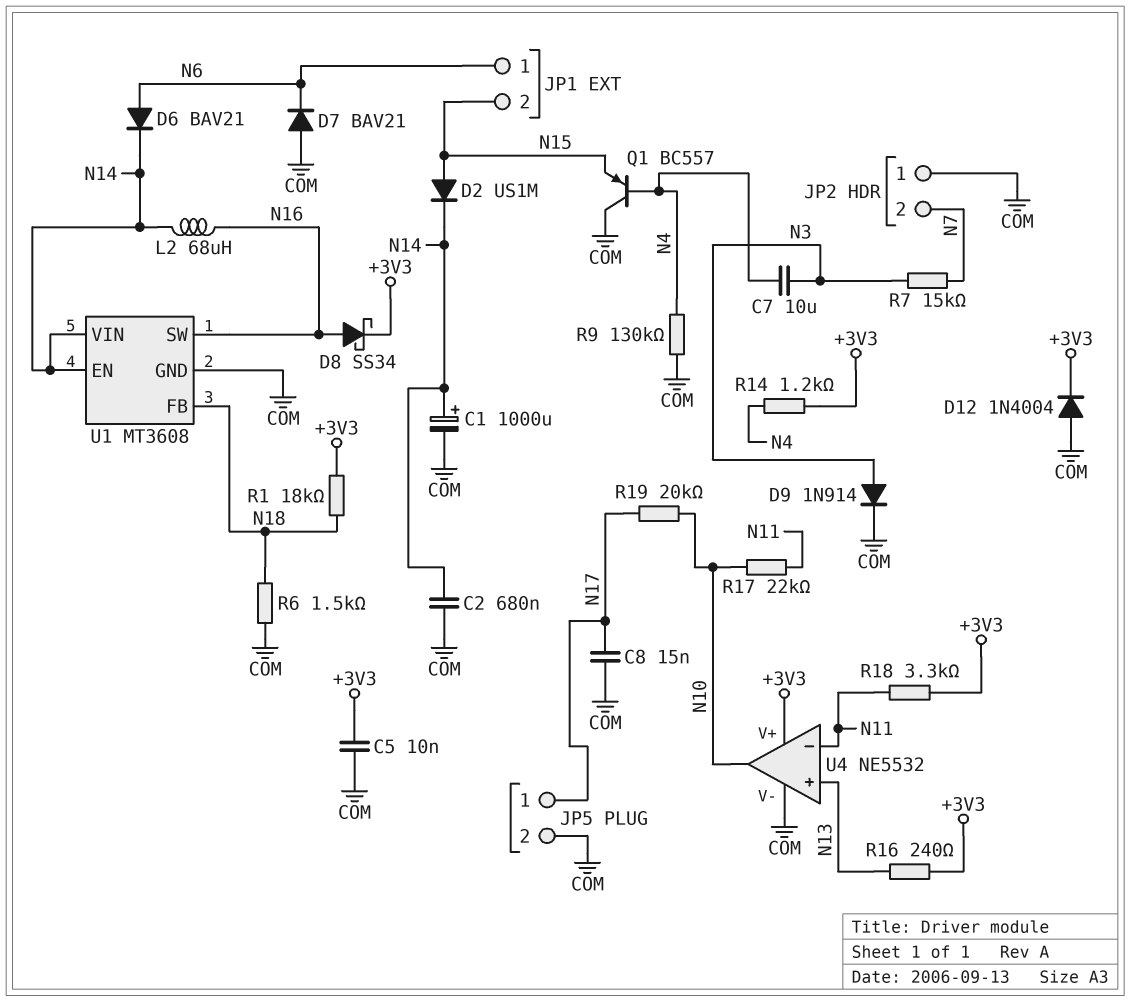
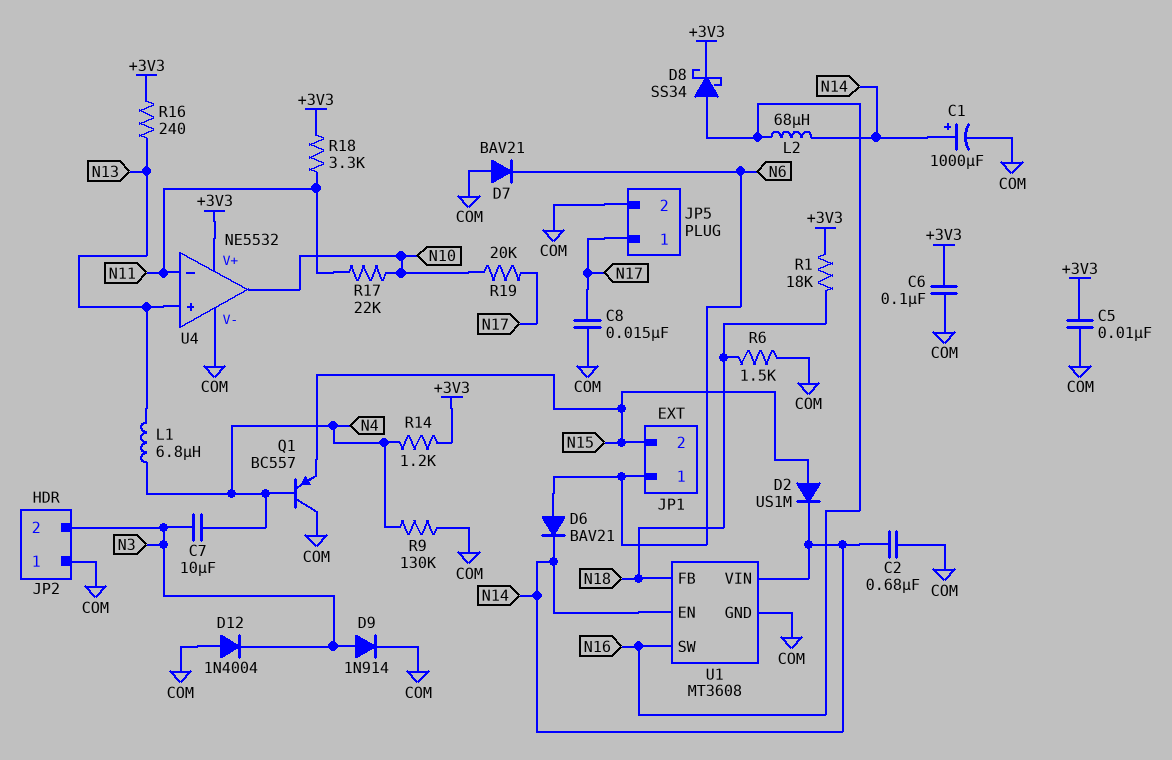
C6: none -> 100nF (+3V3, COM)
D12: diode 1N4004 (A COM, K +3V3) -> diode 1N4004 (A COM, K N3)
JP2 pin 2: N7 -> N3
L1: none -> 6.8uH (N4, N13)
R7: 15k (N3, N7) -> none

